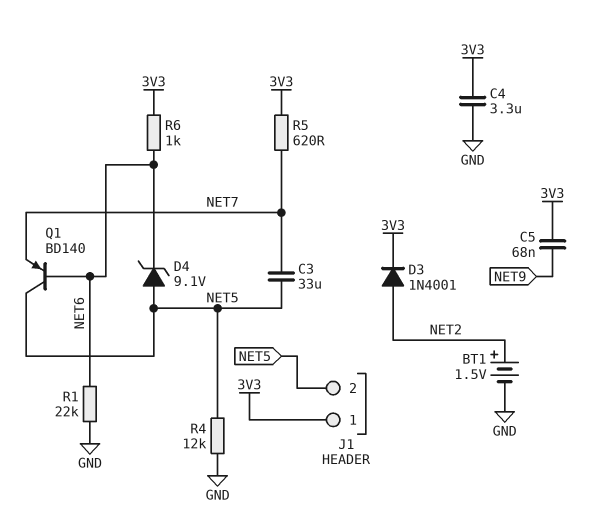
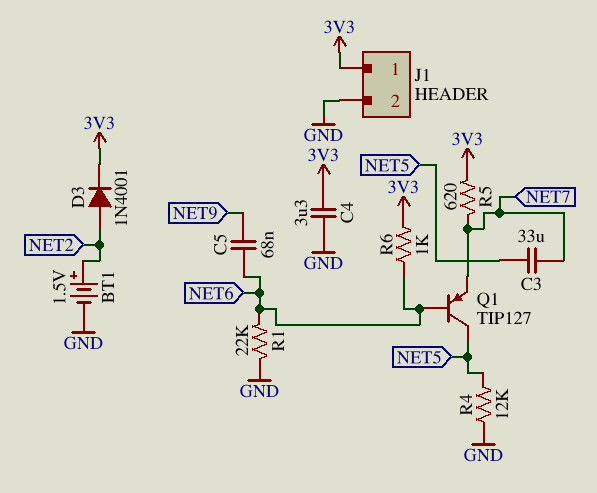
C5: 68nF (3V3, NET9) -> 68nF (NET6, NET9)
D4: zener 9.1V (A NET5, K NET6) -> none
J1 pin 2: NET5 -> GND
Q1: PNP BD140 (B NET6, C NET5, E NET7) -> PNP TIP127 (B NET6, C NET5, E NET7)

